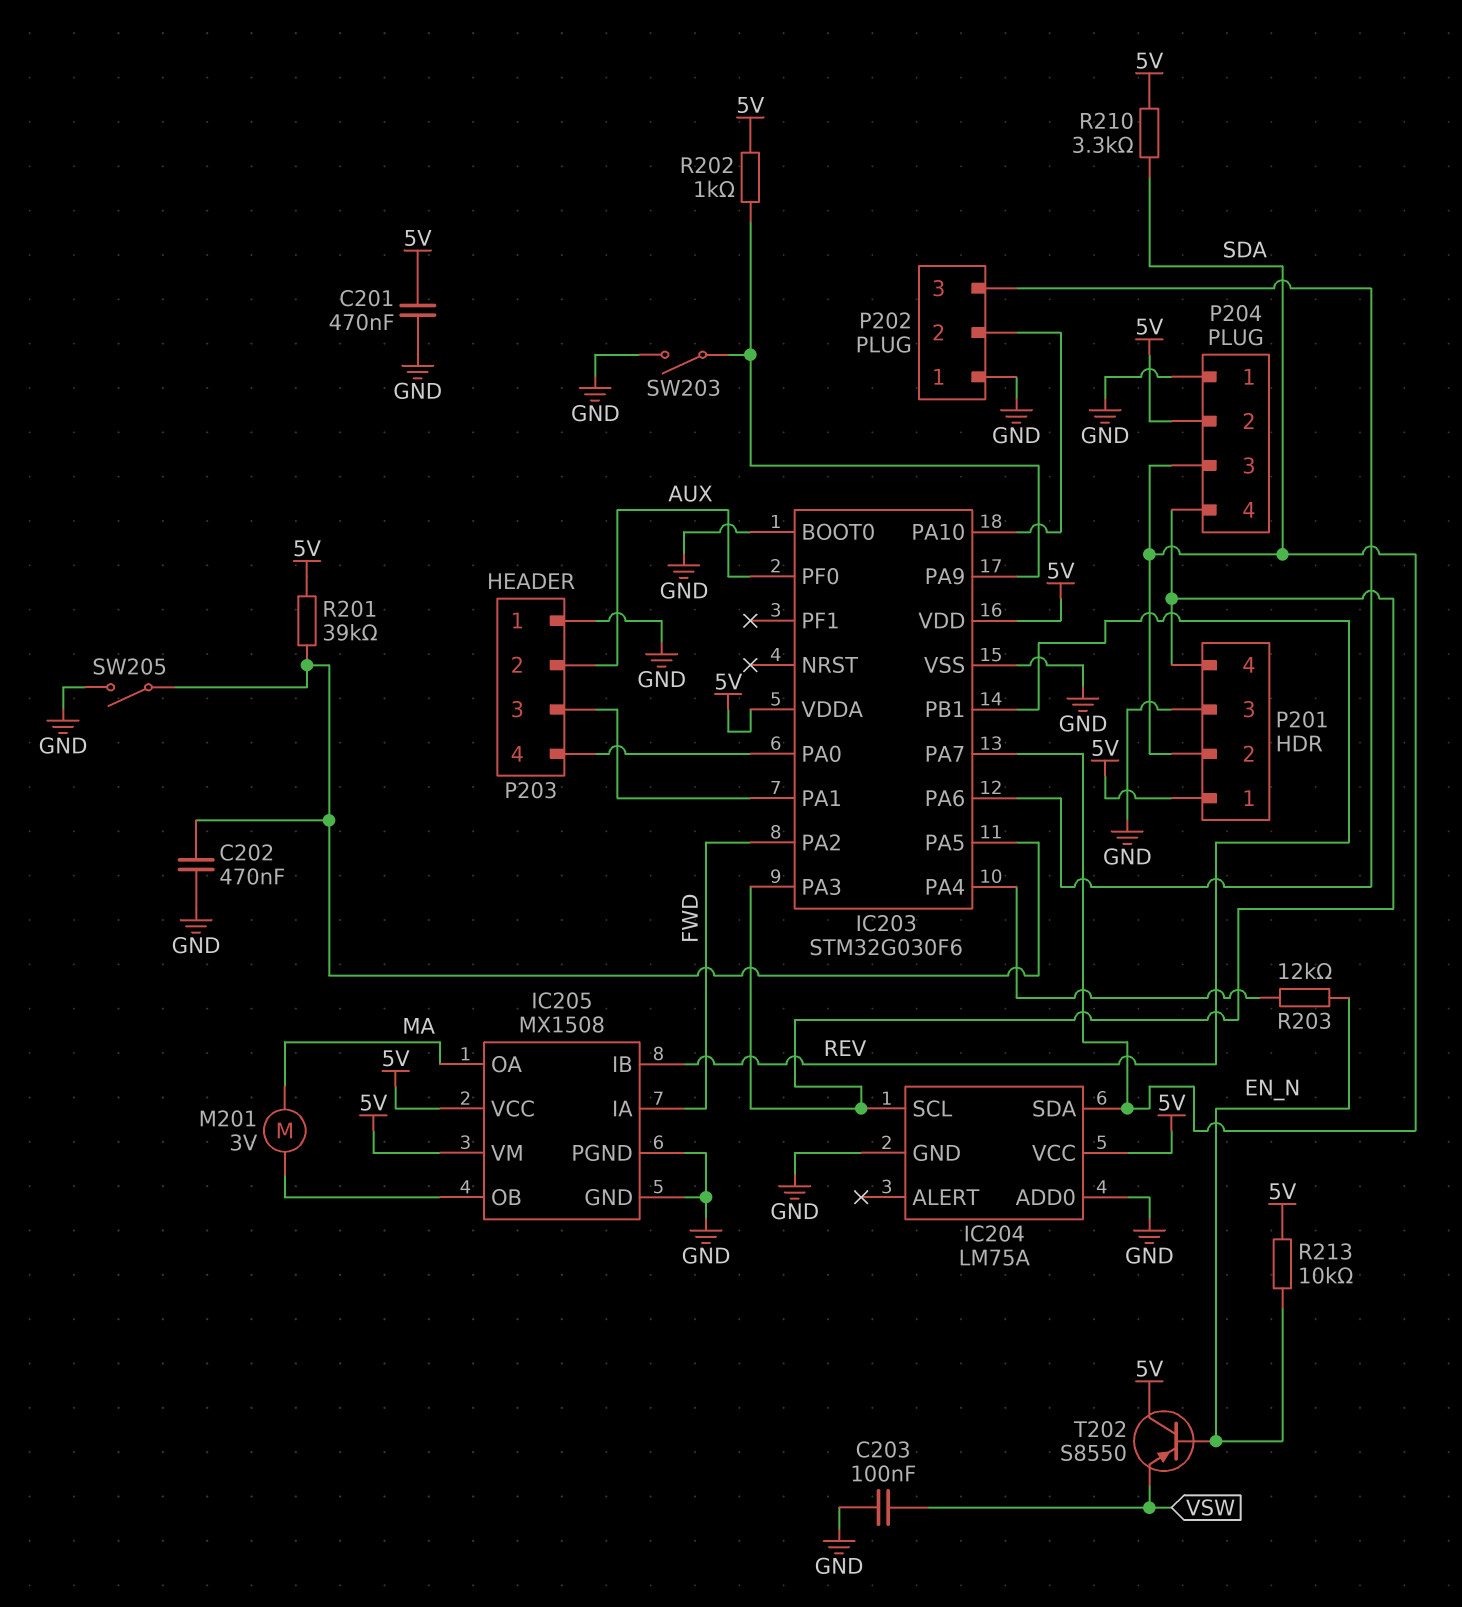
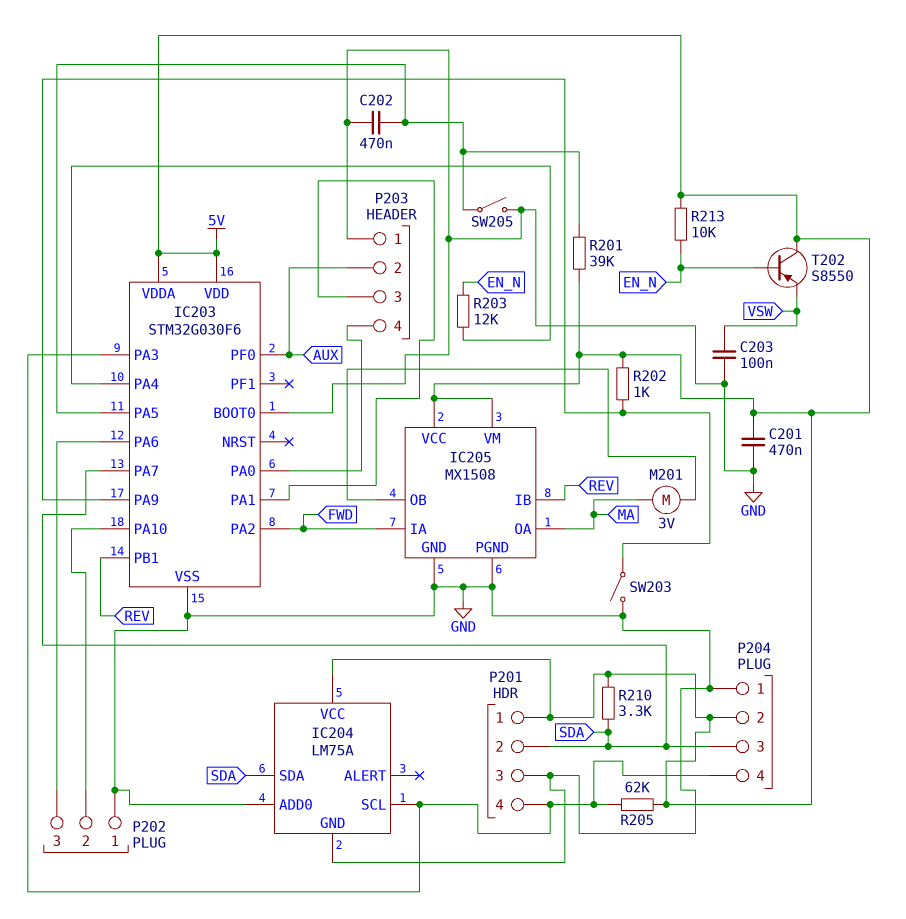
R205: none -> 62k (5V, IC203/PA3)

